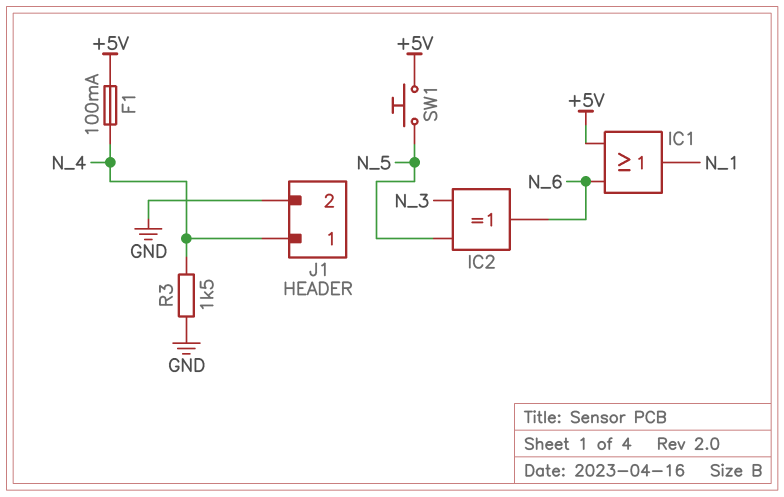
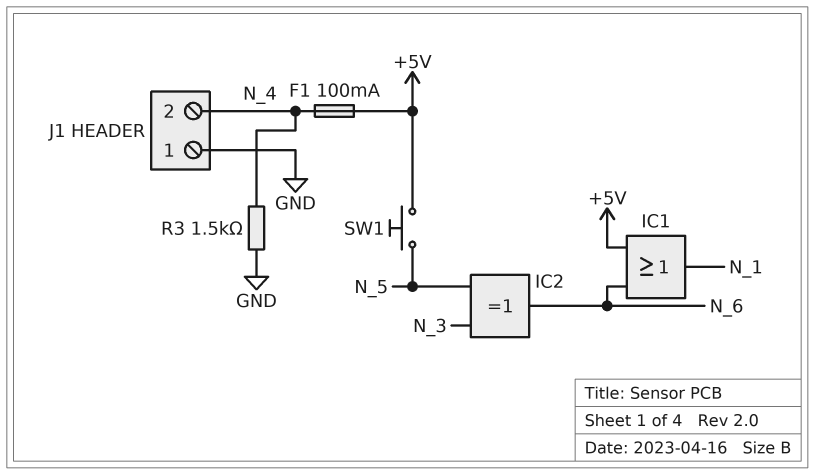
J1 pin 1: N_4 -> GND
J1 pin 2: GND -> N_4

